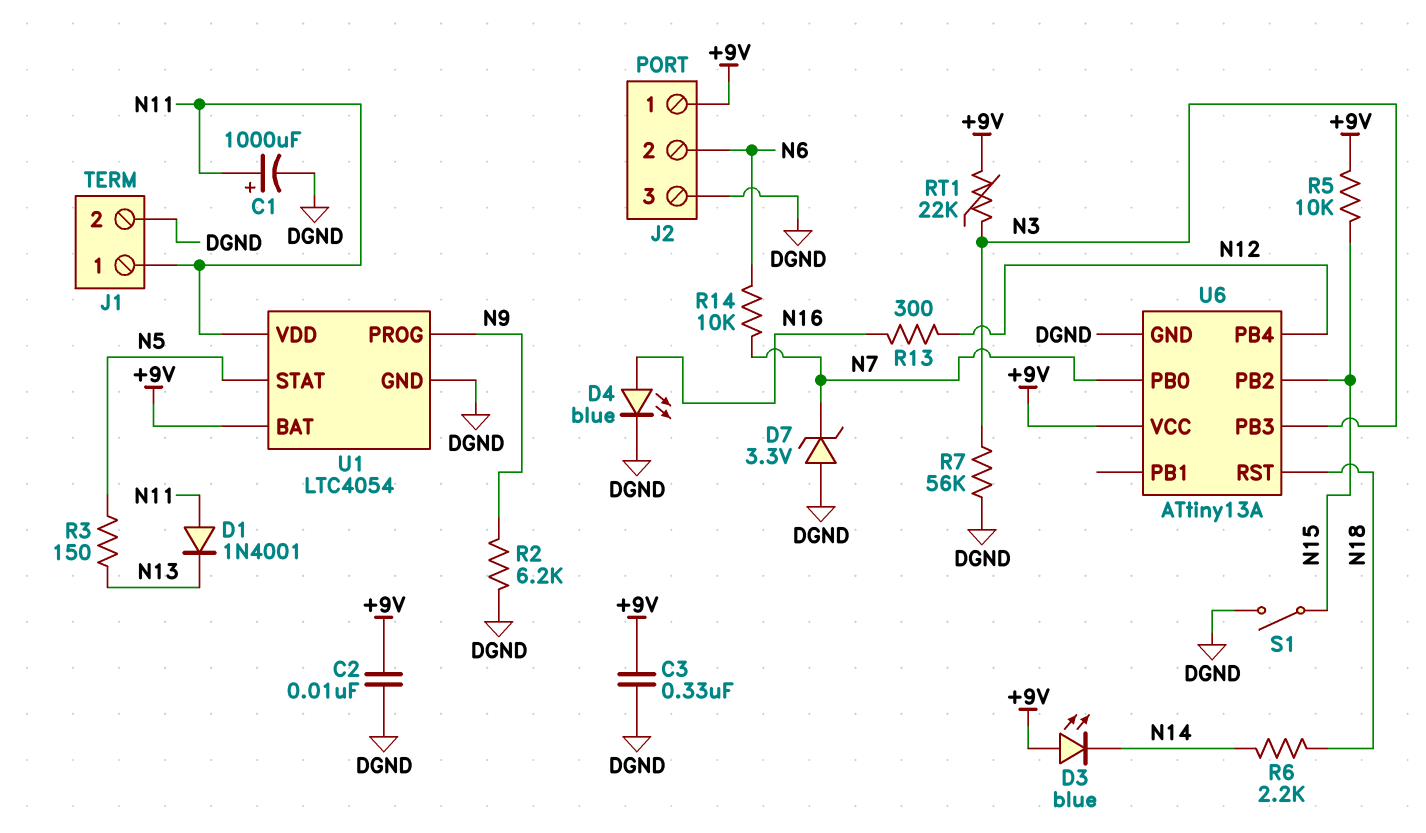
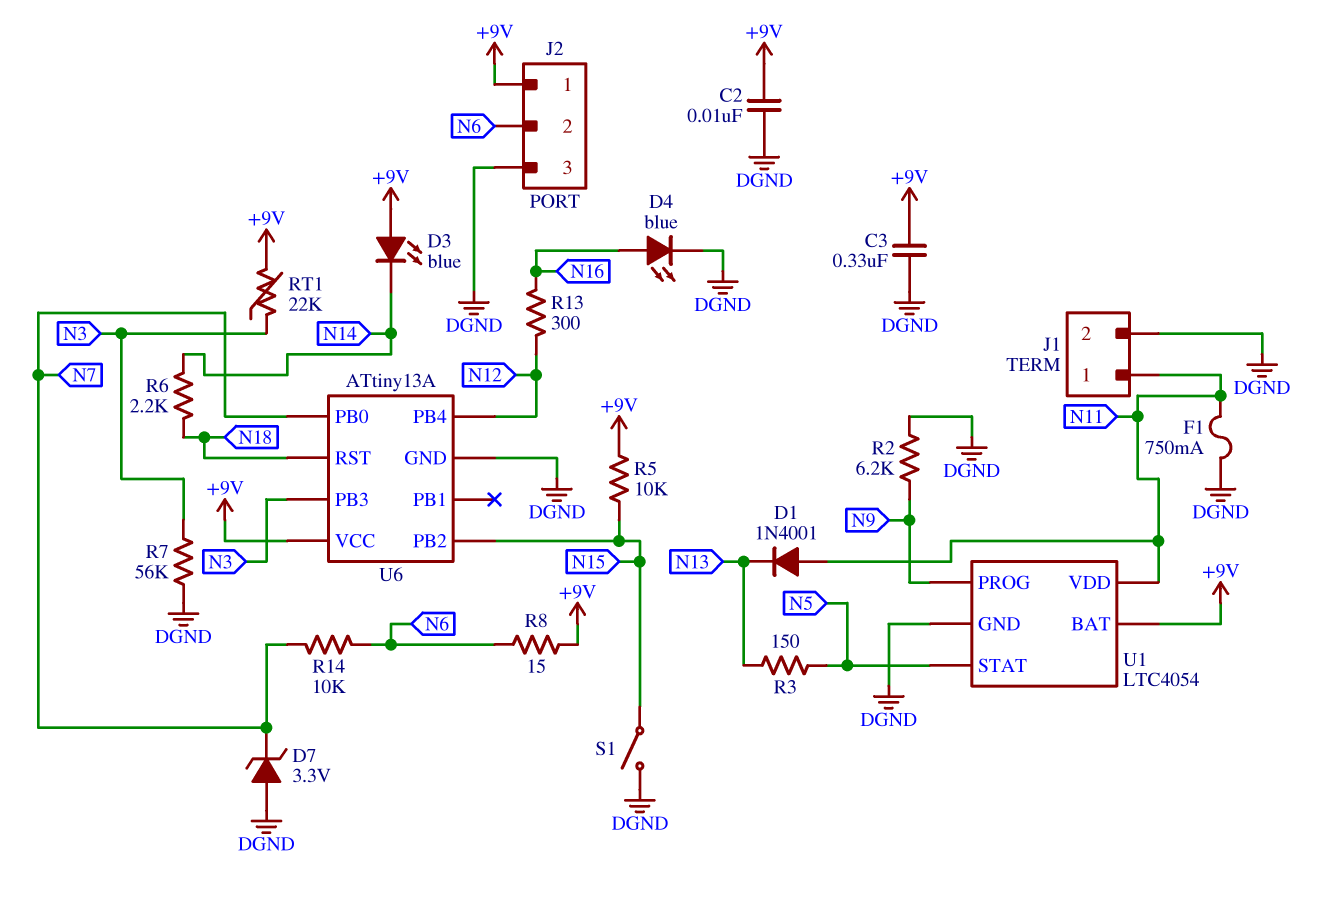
C1: 1000uF (plus N11, minus DGND) -> none
F1: none -> 750mA (DGND, N11)
R8: none -> 15 (+9V, N6)

